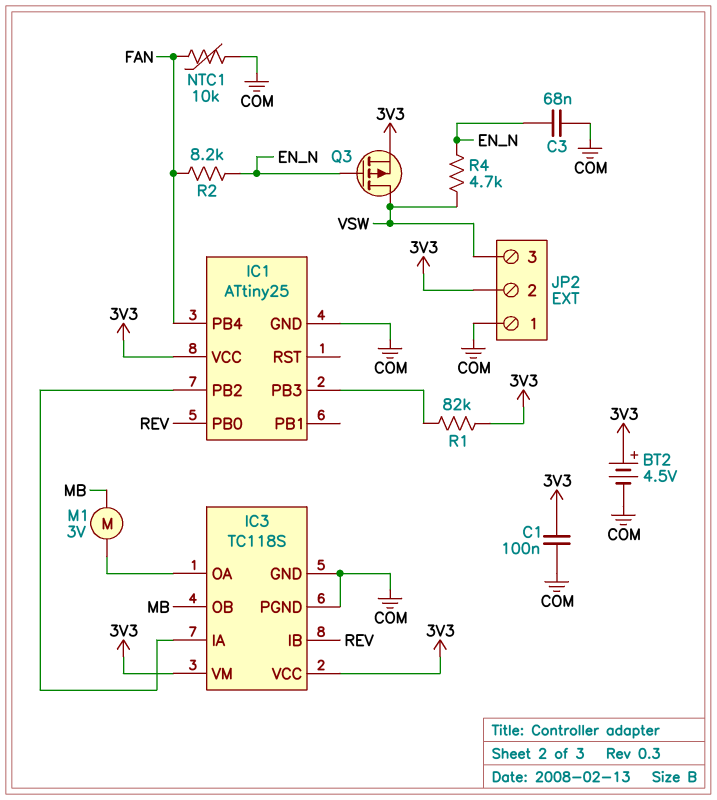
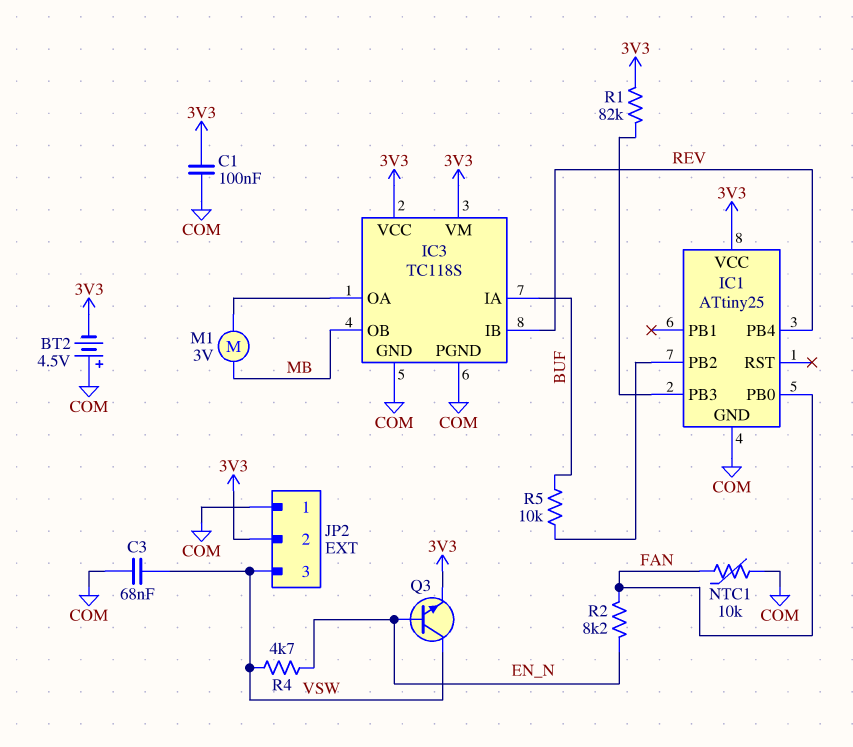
BT2: 4.5V (plus 3V3, minus COM) -> 4.5V (plus COM, minus 3V3)
C3: 68nF (COM, EN_N) -> 68nF (COM, VSW)
IC1 pin PB0: REV -> FAN
IC1 pin PB4: FAN -> REV
IC3 pin IA: IC1/PB2 -> BUF
Q3: PMOS (G EN_N, D VSW, S 3V3) -> NPN (B EN_N, C VSW, E 3V3)
R5: none -> 10k (BUF, IC1/PB2)

